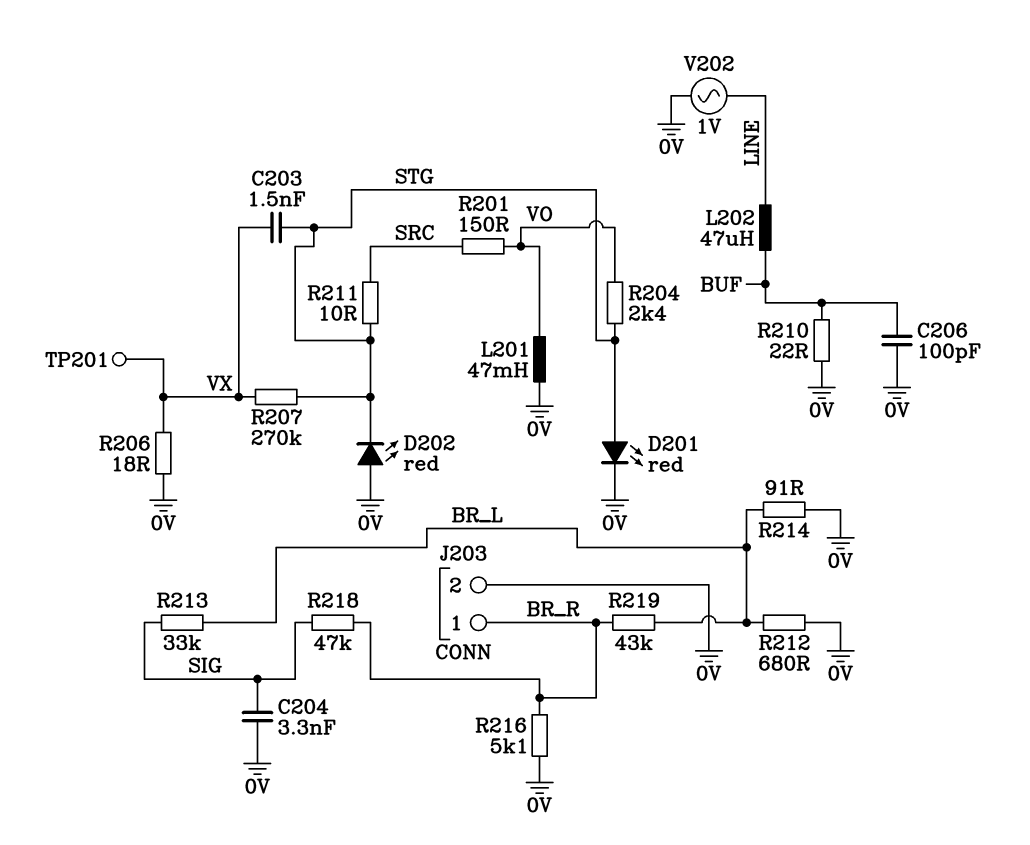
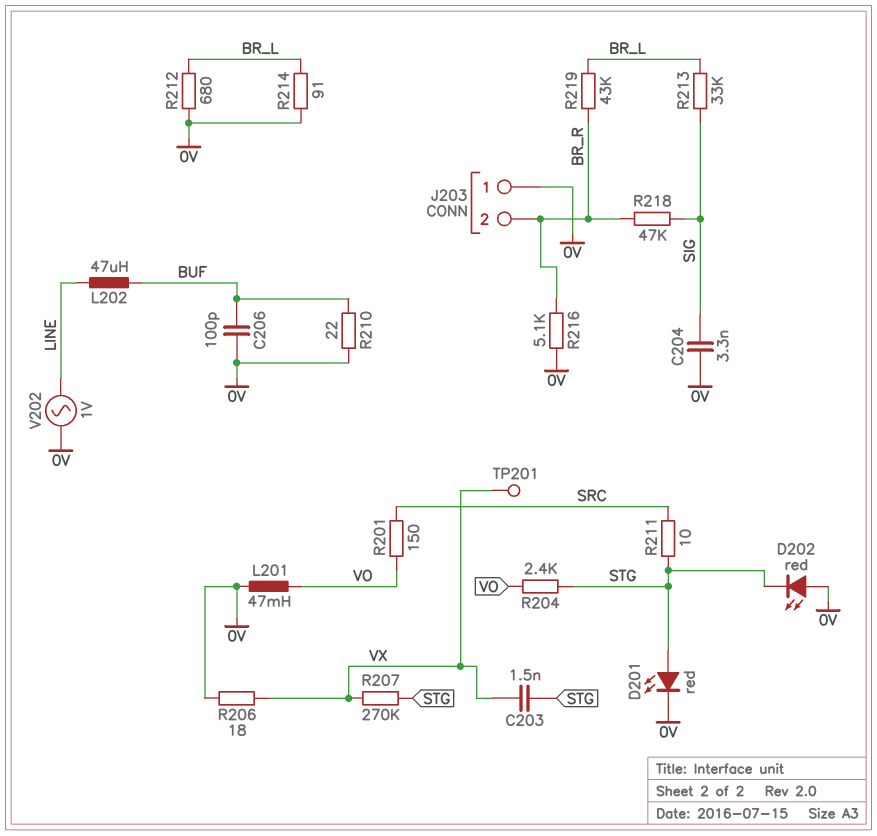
J203 pin 1: BR_R -> 0V
J203 pin 2: 0V -> BR_R

